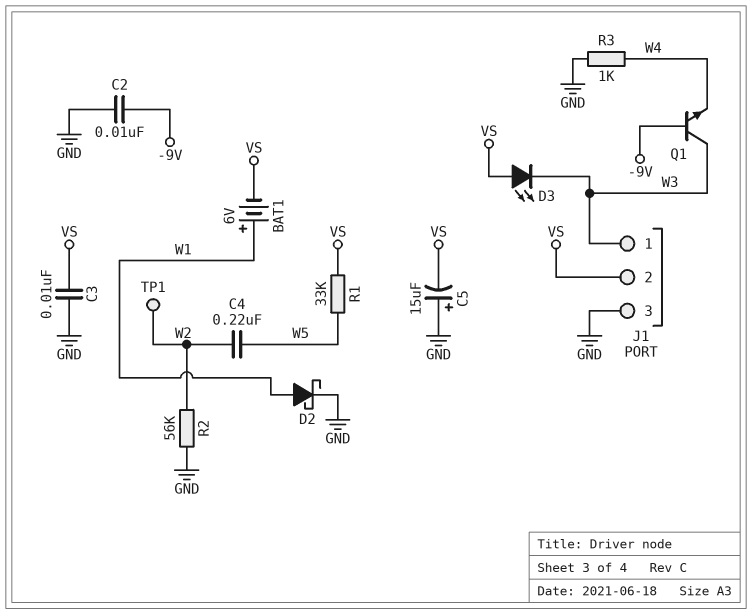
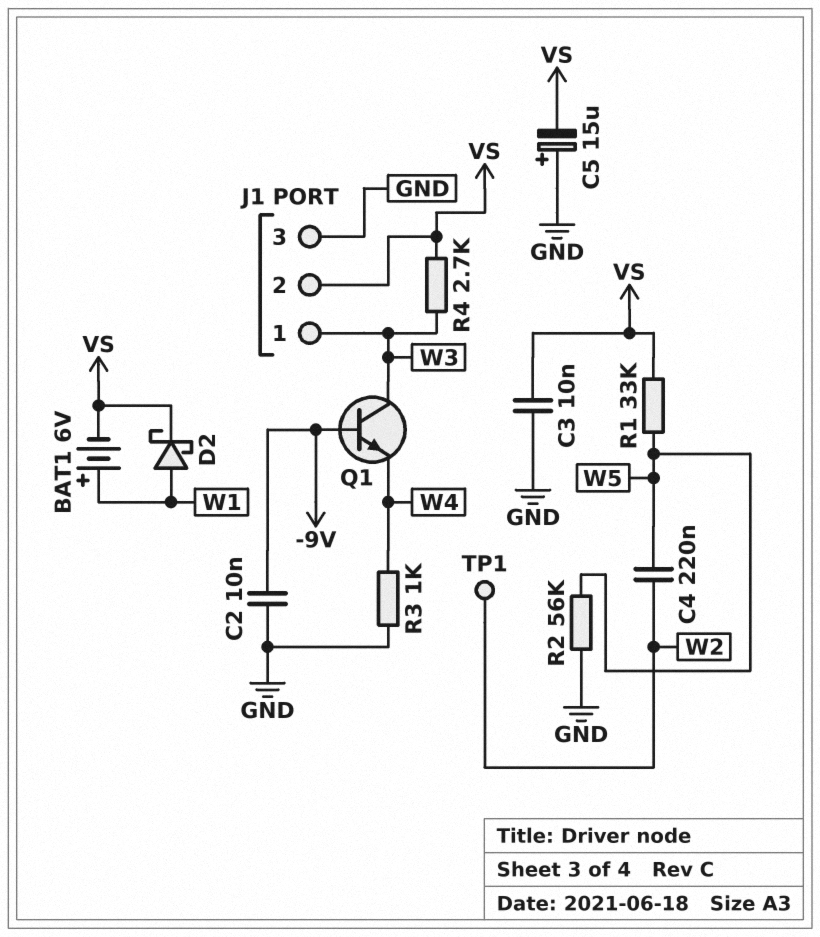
D2: schottky (A W1, K GND) -> schottky (A W1, K VS)
D3: LED (A VS, K W3) -> none
R2: 56k (GND, W2) -> 56k (GND, W5)
R4: none -> 2.7k (VS, W3)

